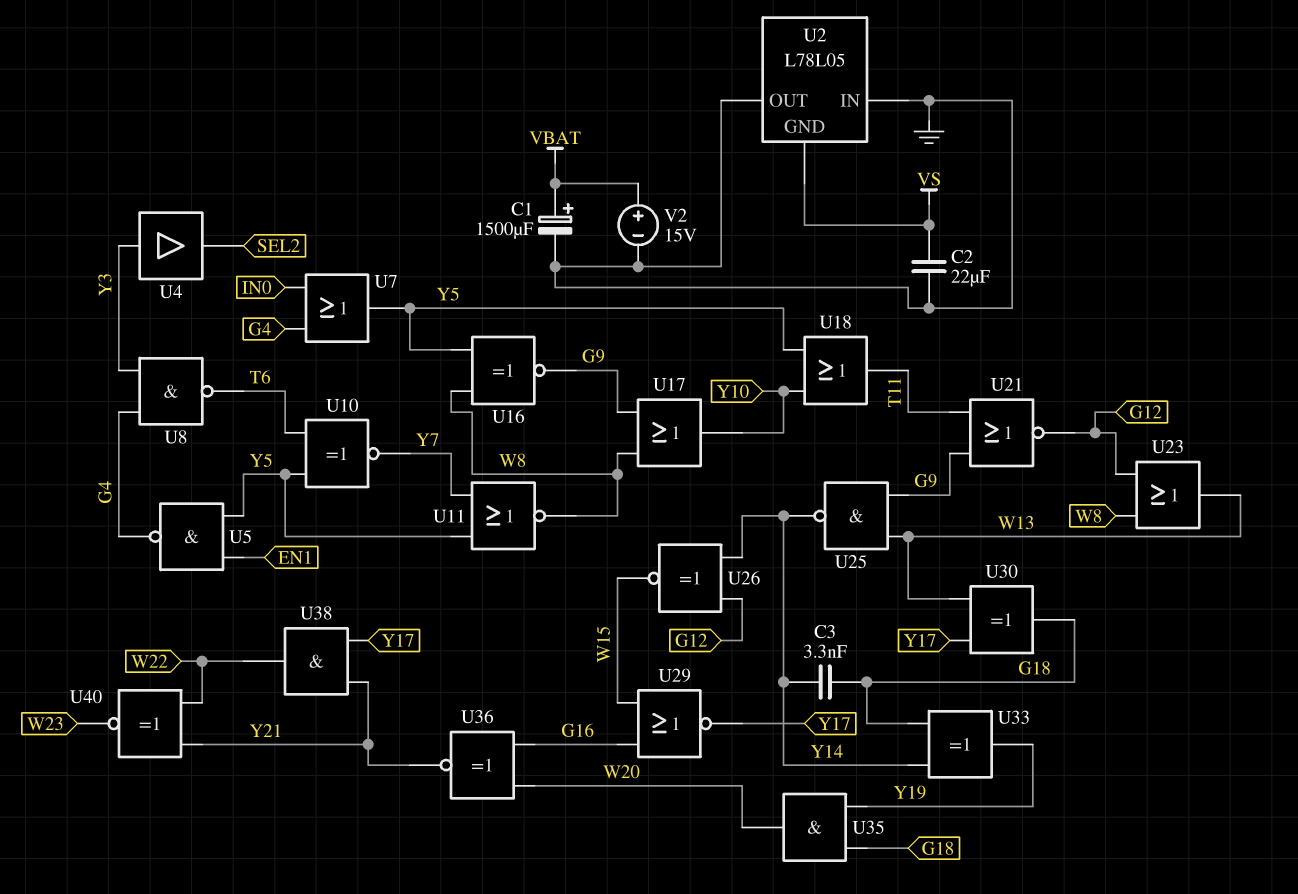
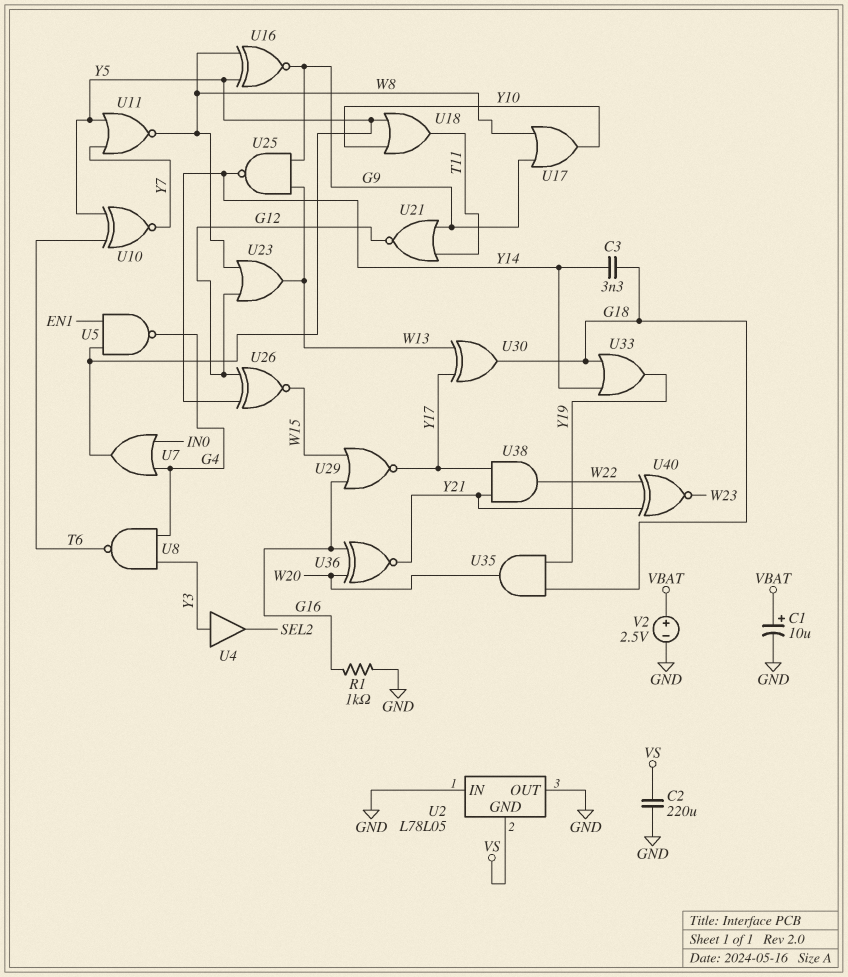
C1: 1500uF (plus VBAT, minus GND) -> 10uF (plus VBAT, minus GND)
C2: 22uF (GND, VS) -> 220uF (GND, VS)
R1: none -> 1k (G16, GND)
U33: XOR (in G18, in Y14, out Y19) -> OR (in G18, in Y14, out Y19)
V2: 15V (plus VBAT, minus GND) -> 2.5V (plus VBAT, minus GND)

